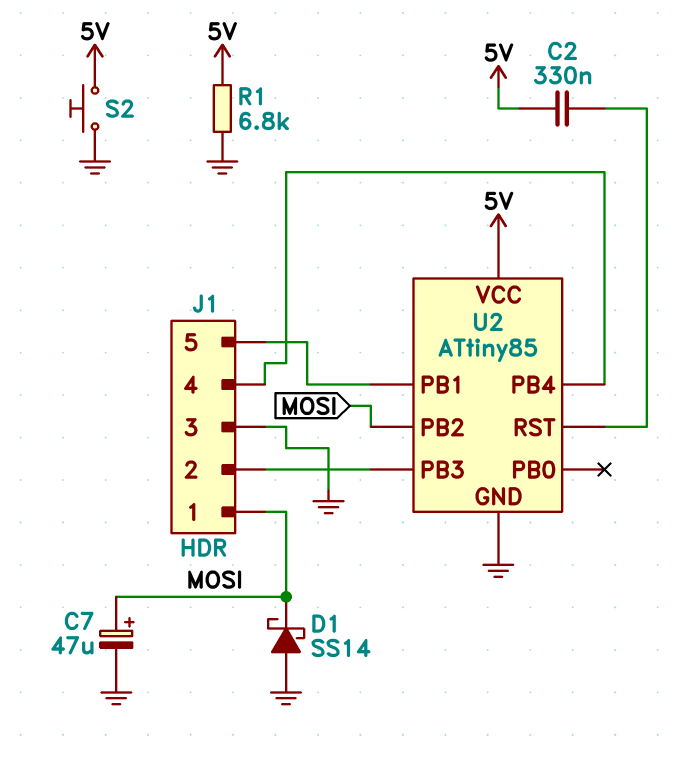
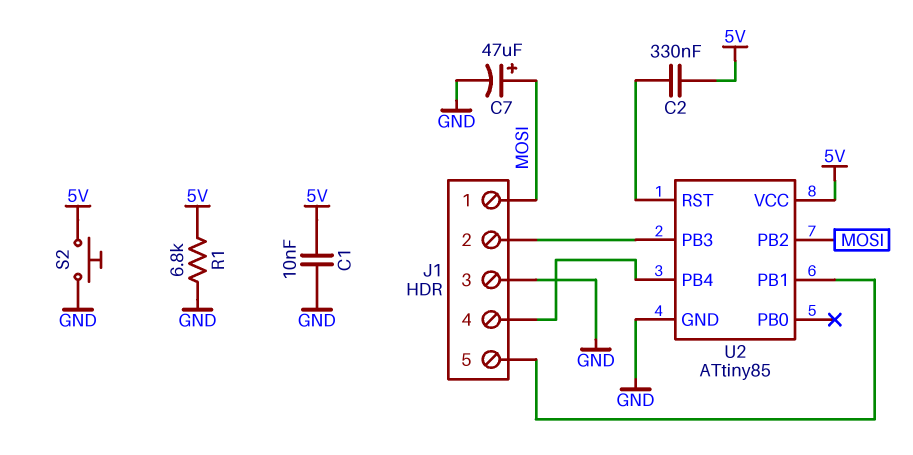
C1: none -> 10nF (5V, GND)
D1: schottky SS14 (A GND, K MOSI) -> none

